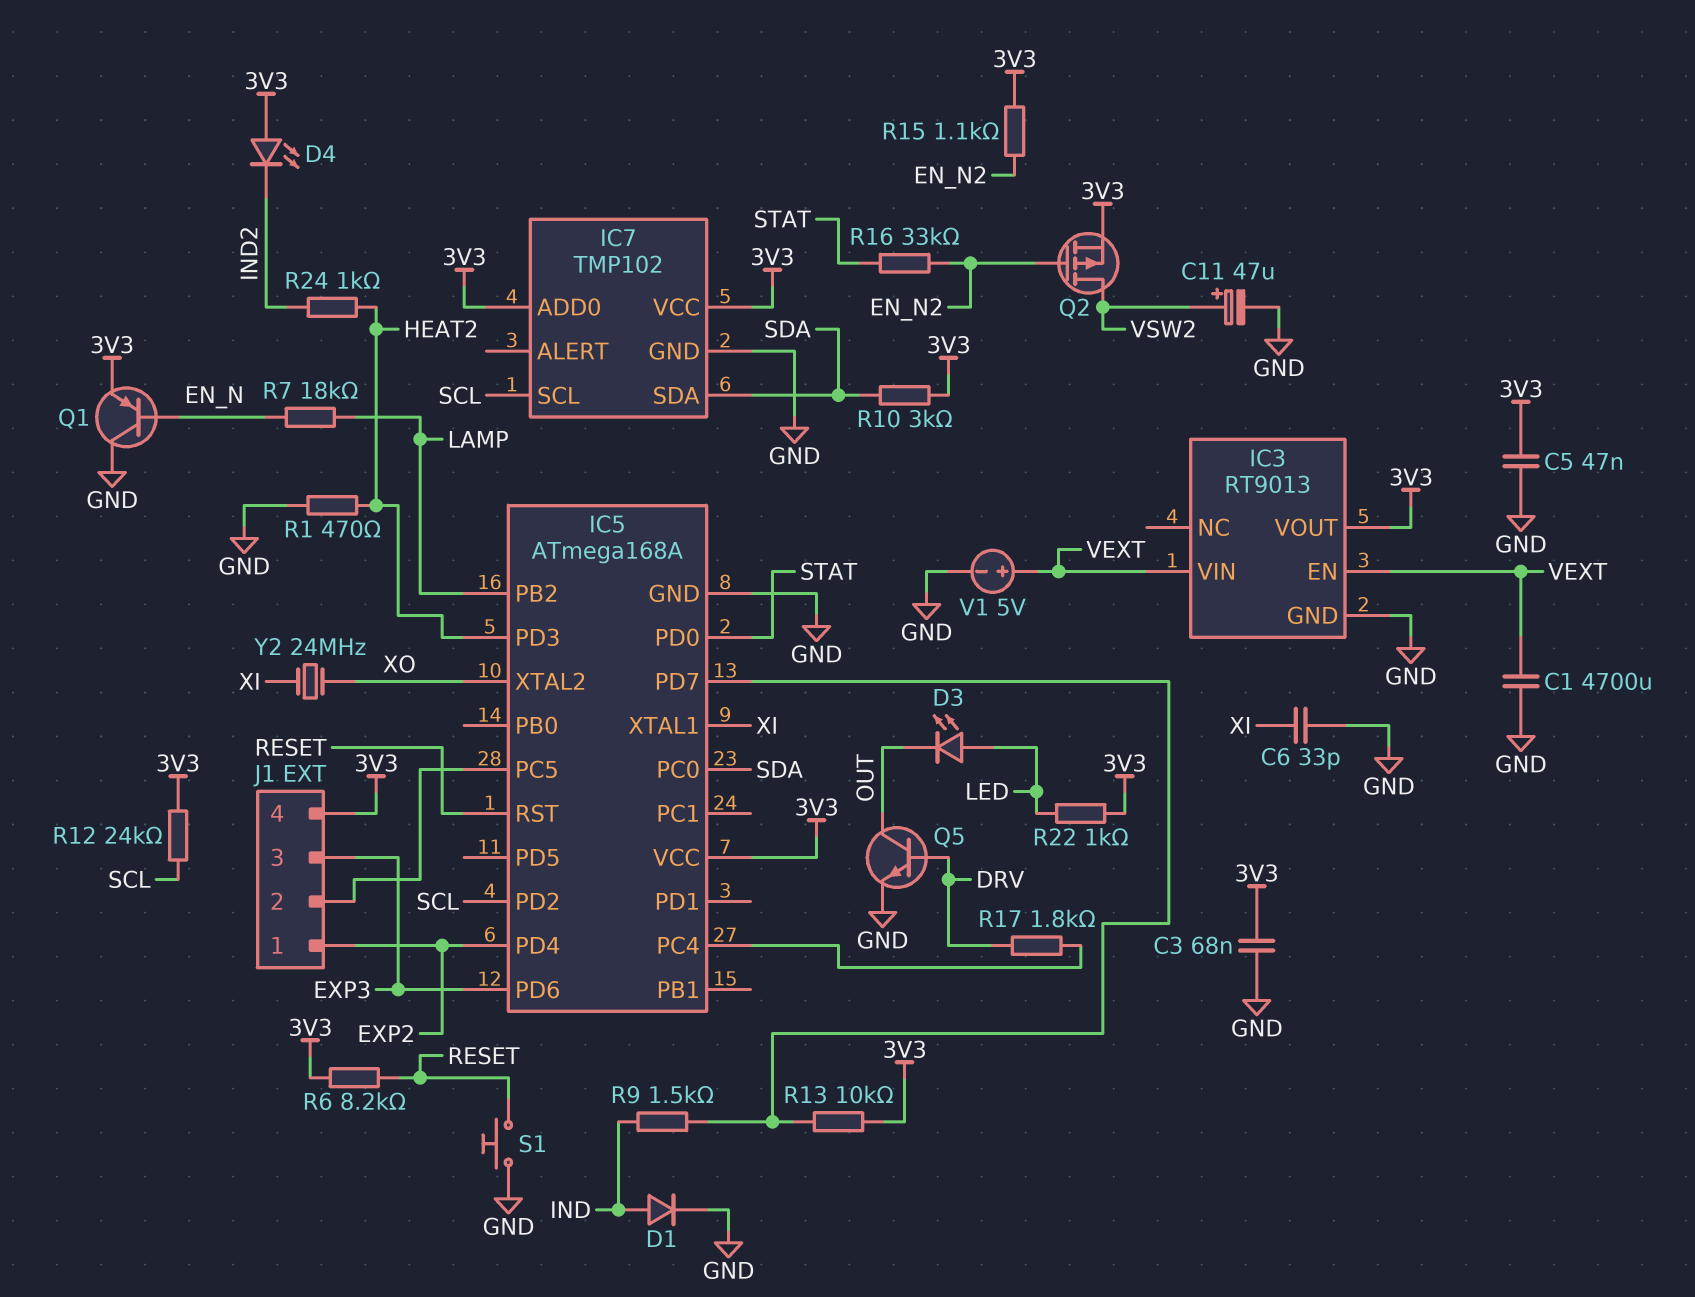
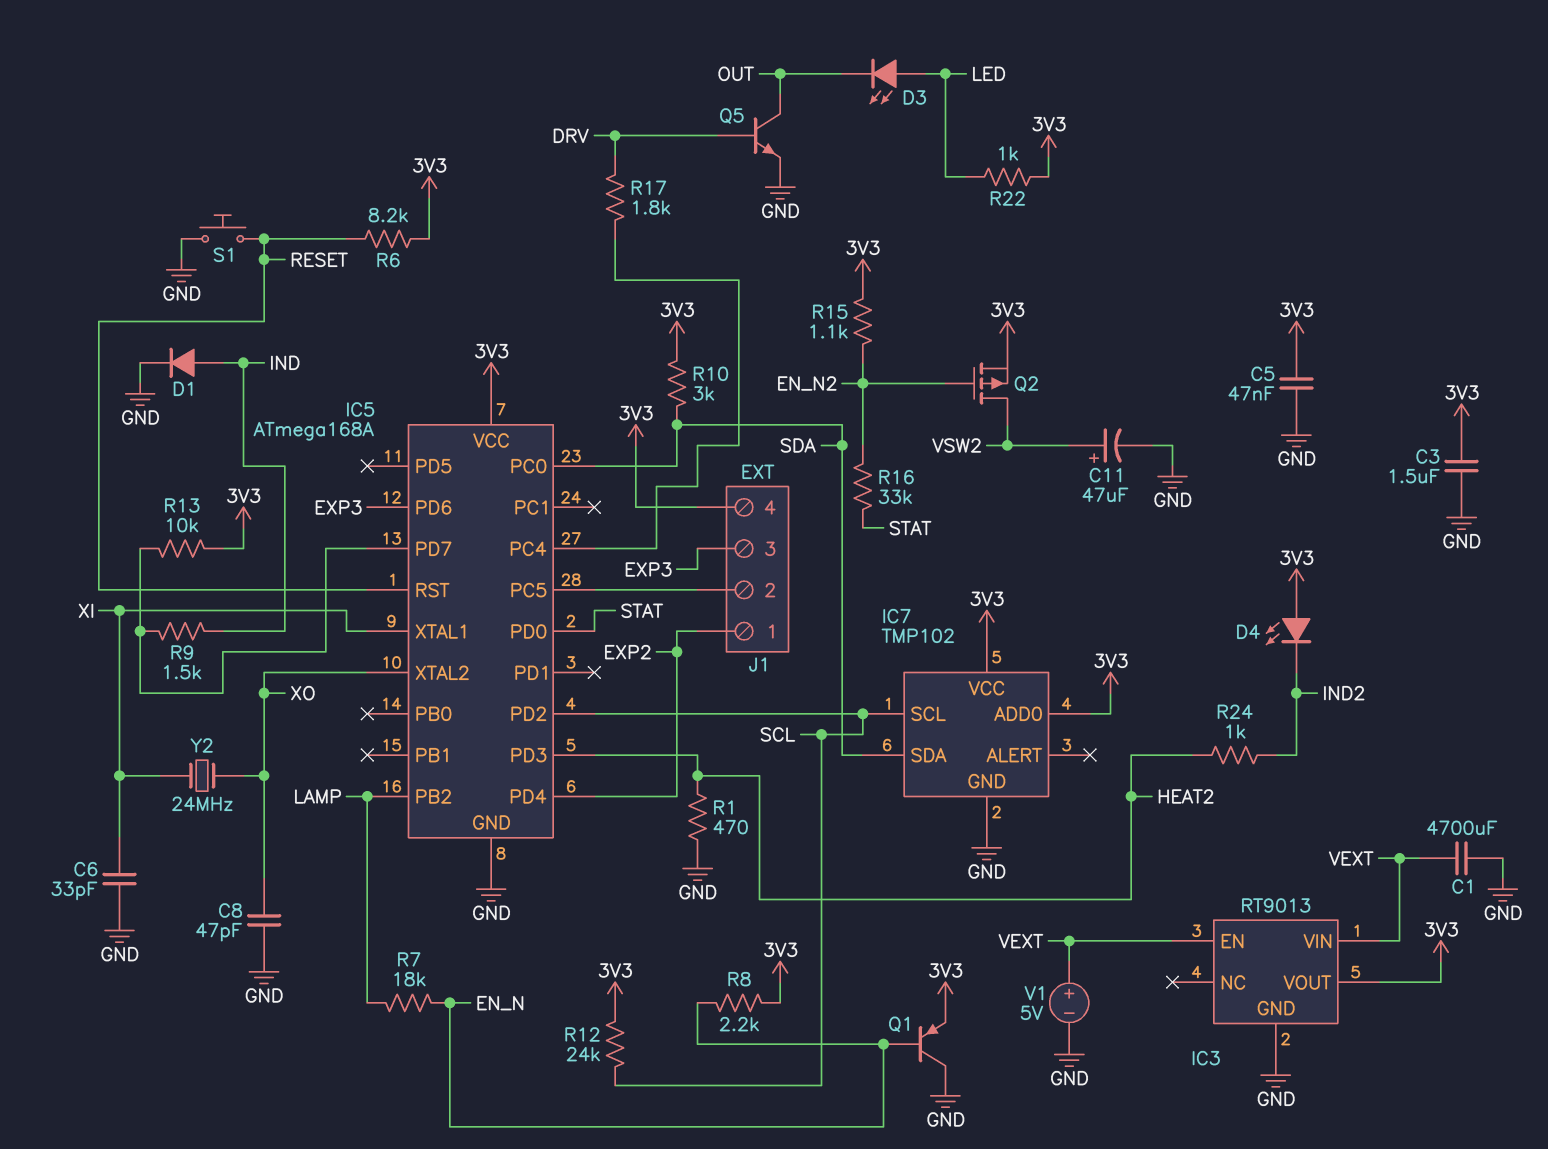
C3: 68nF (3V3, GND) -> 1.5uF (3V3, GND)
C8: none -> 47pF (GND, XO)
R8: none -> 2.2k (3V3, EN_N)

